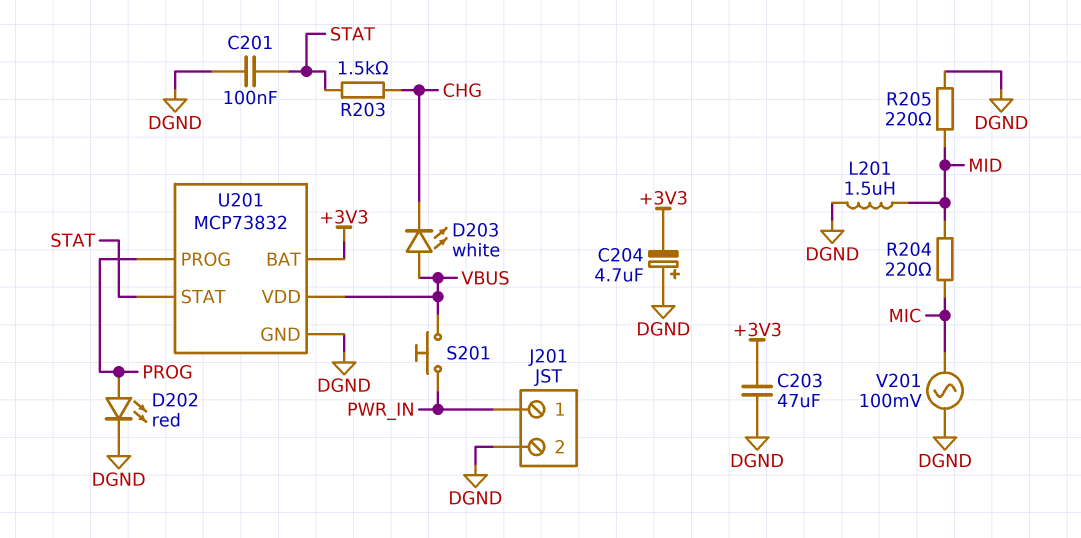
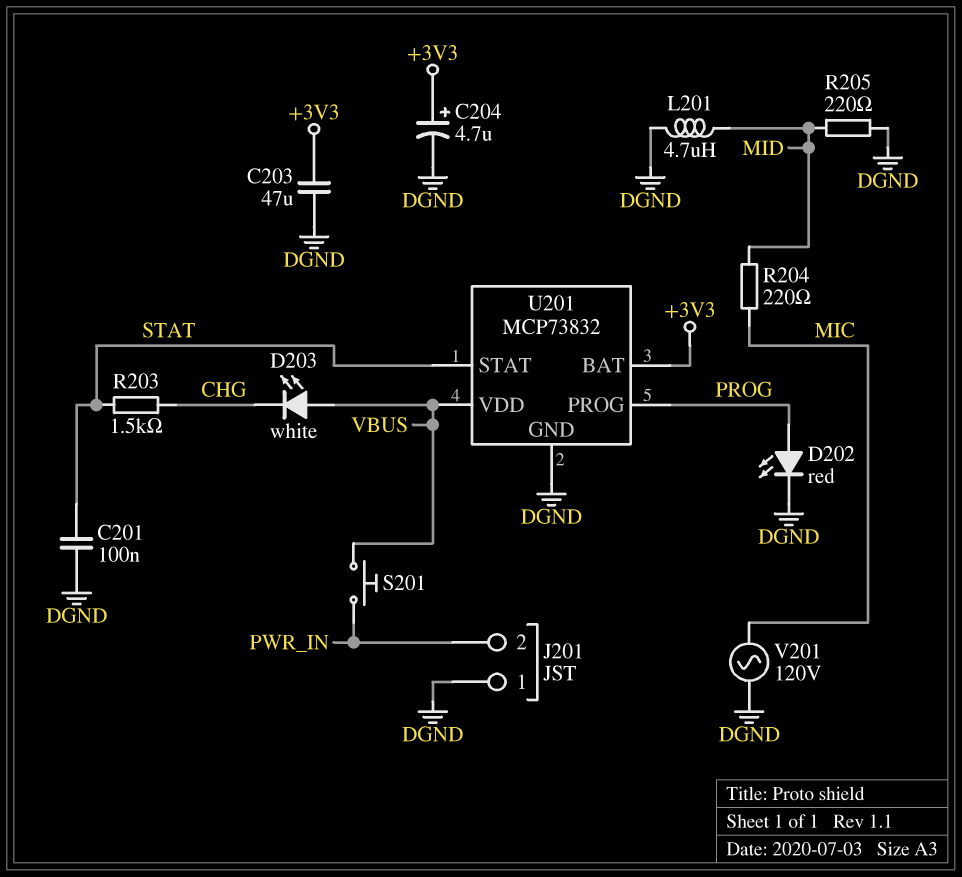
C204: 4.7uF (plus DGND, minus +3V3) -> 4.7uF (plus +3V3, minus DGND)
J201 pin 1: PWR_IN -> DGND
J201 pin 2: DGND -> PWR_IN
L201: 1.5uH (DGND, MID) -> 4.7uH (DGND, MID)
V201: AC 100mV (DGND, MIC) -> AC 120V (DGND, MIC)

